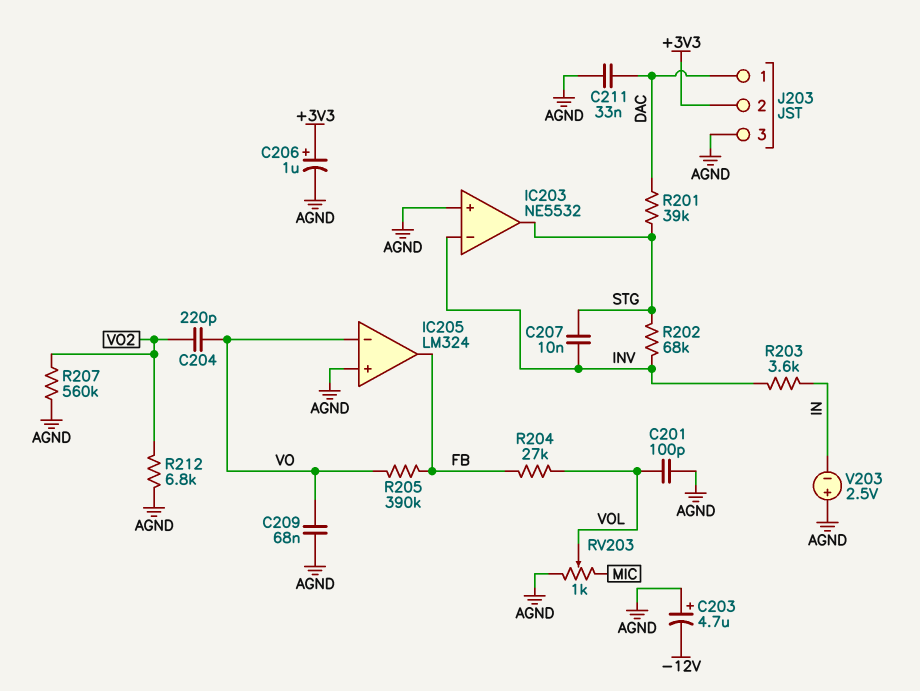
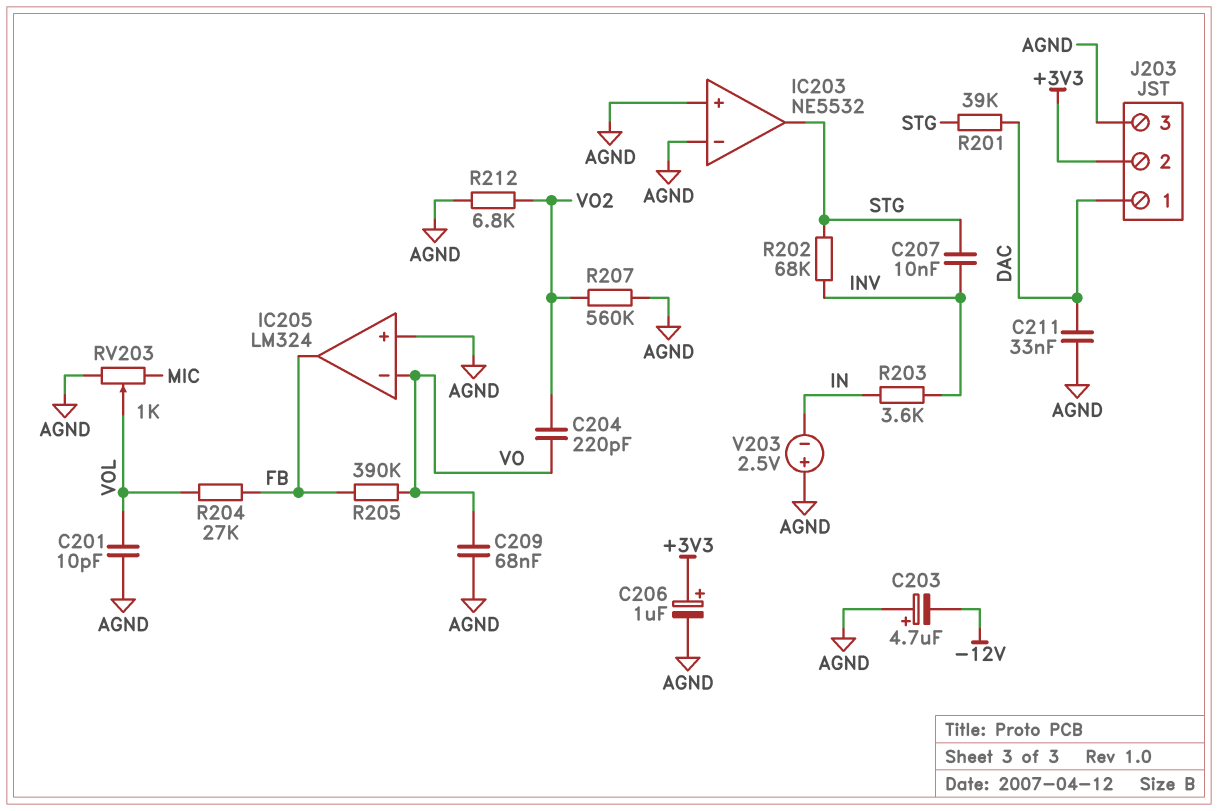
C201: 100pF (AGND, VOL) -> 10pF (AGND, VOL)
IC203 pin in-: INV -> AGND

